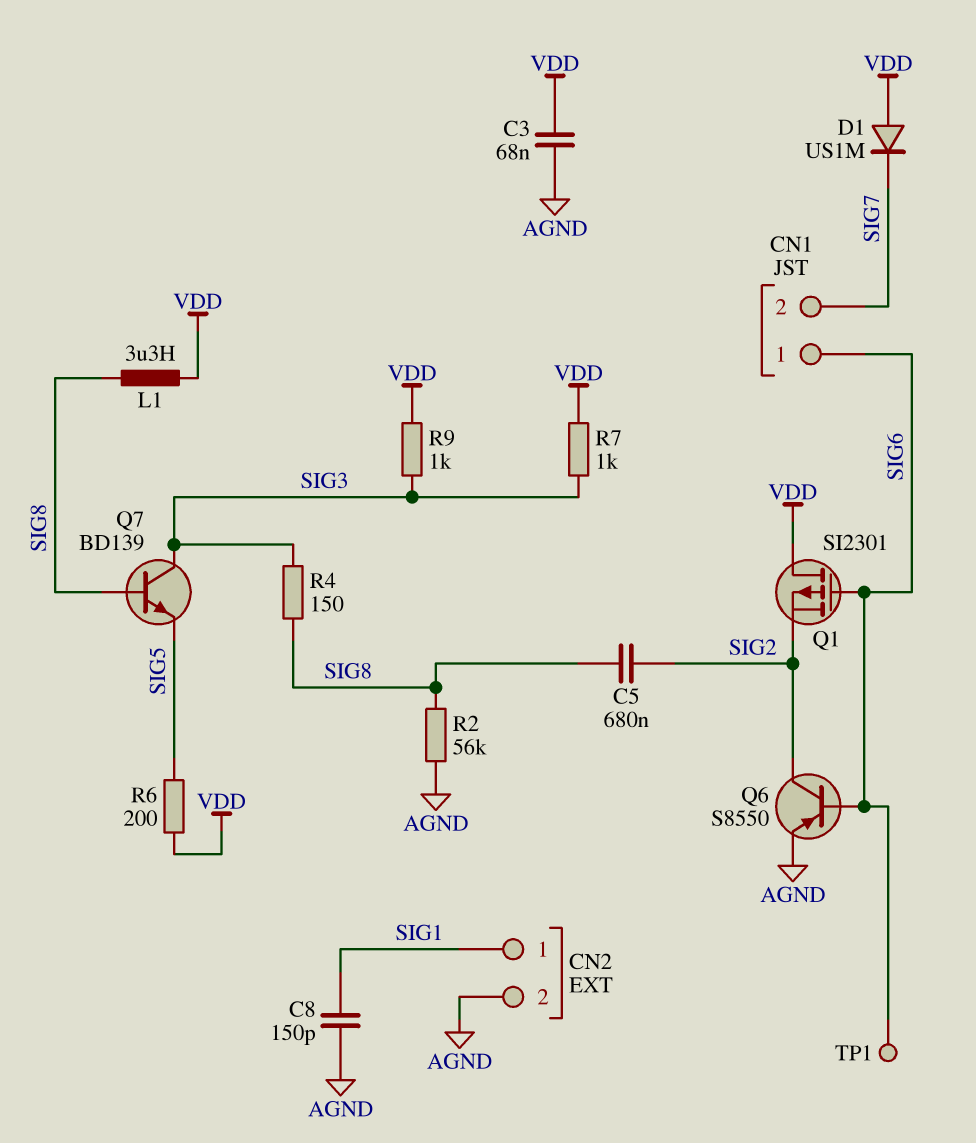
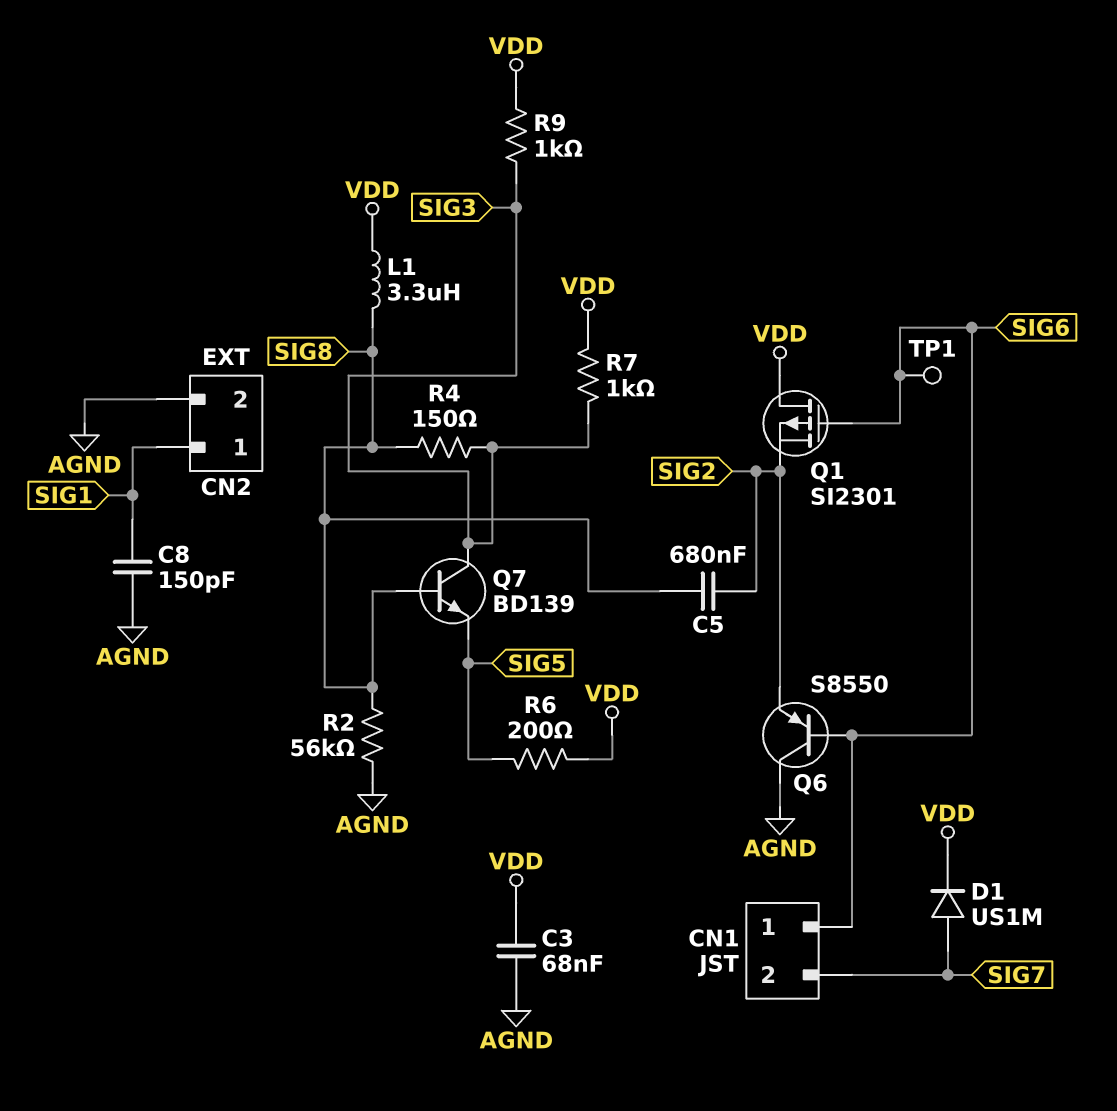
D1: diode US1M (A VDD, K SIG7) -> diode US1M (A SIG7, K VDD)
Q6: PNP S8550 (B SIG6, C SIG2, E AGND) -> PNP S8550 (B SIG6, C AGND, E SIG2)

